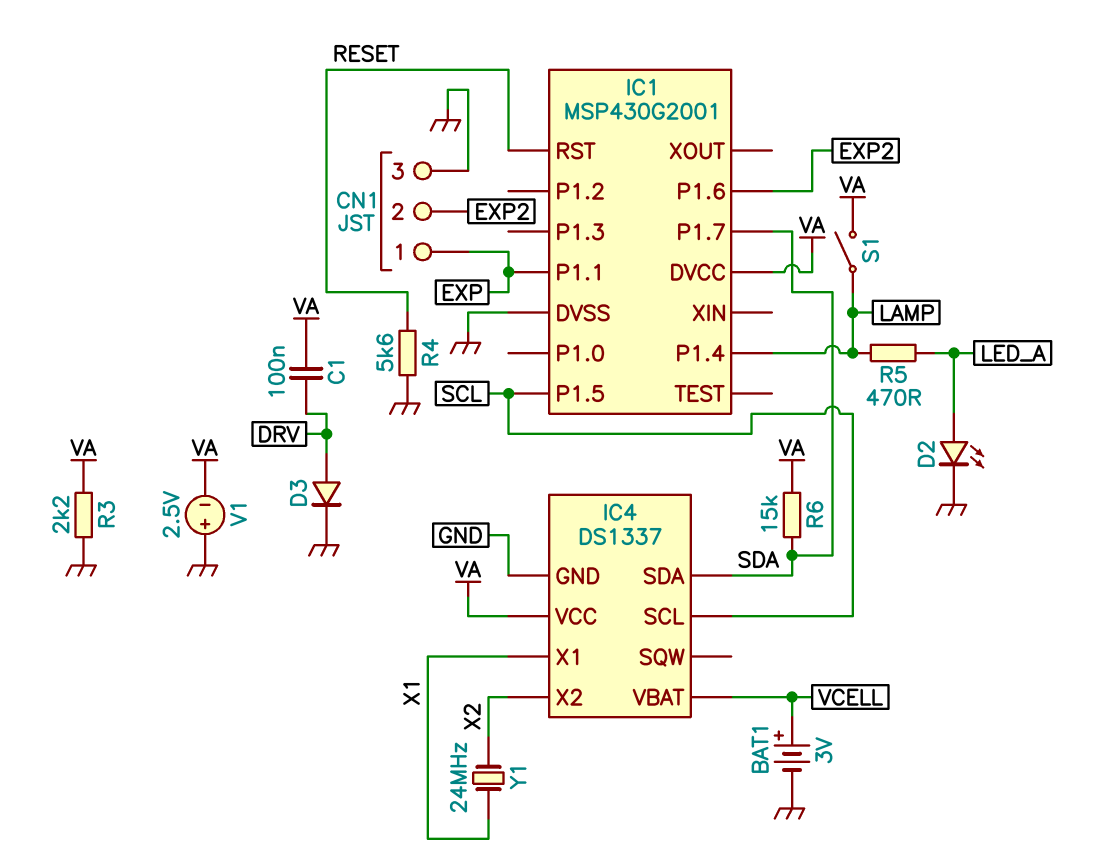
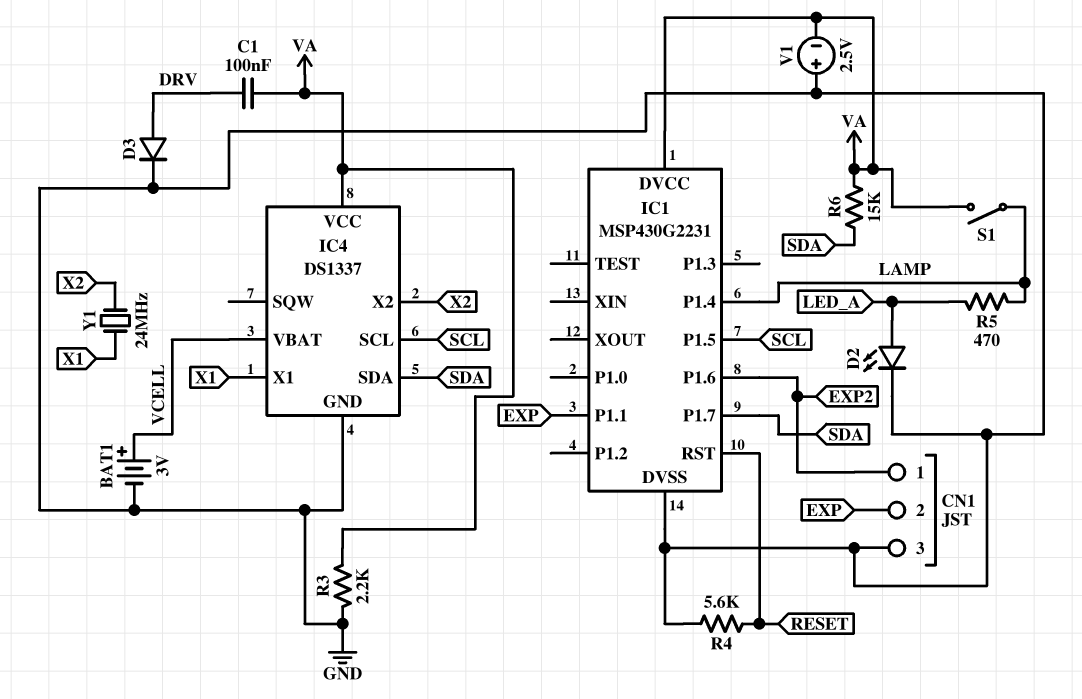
CN1 pin 1: EXP -> EXP2
CN1 pin 2: EXP2 -> EXP
IC1: MSP430G2001 -> MSP430G2231

